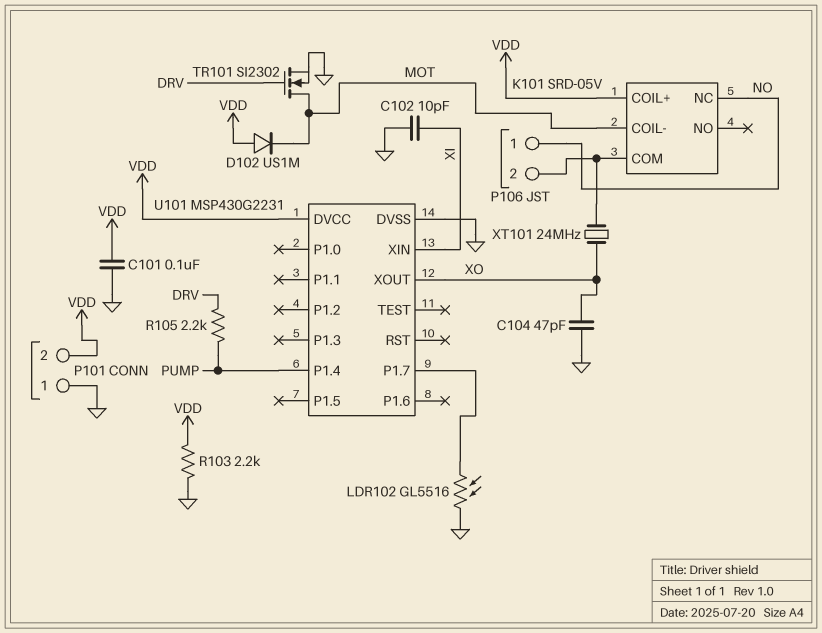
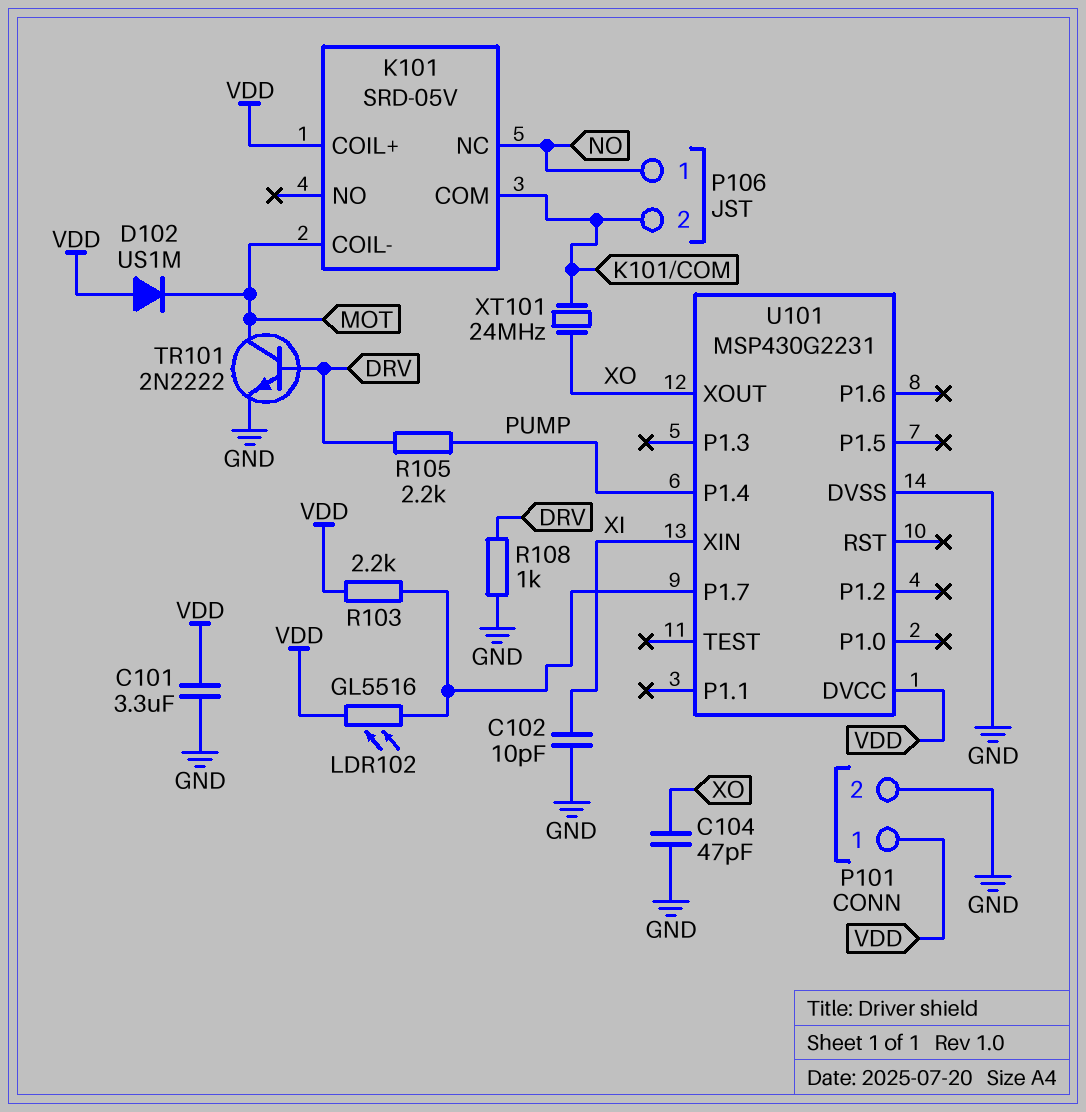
C101: 100nF (GND, VDD) -> 3.3uF (GND, VDD)
LDR102: GL5516 (GND, U101/P1.7) -> GL5516 (U101/P1.7, VDD)
P101 pin 1: GND -> VDD
P101 pin 2: VDD -> GND
R103: 2.2k (GND, VDD) -> 2.2k (U101/P1.7, VDD)
R108: none -> 1k (DRV, GND)
TR101: NMOS SI2302 (G DRV, D MOT, S GND) -> NPN 2N2222 (B DRV, C MOT, E GND)

